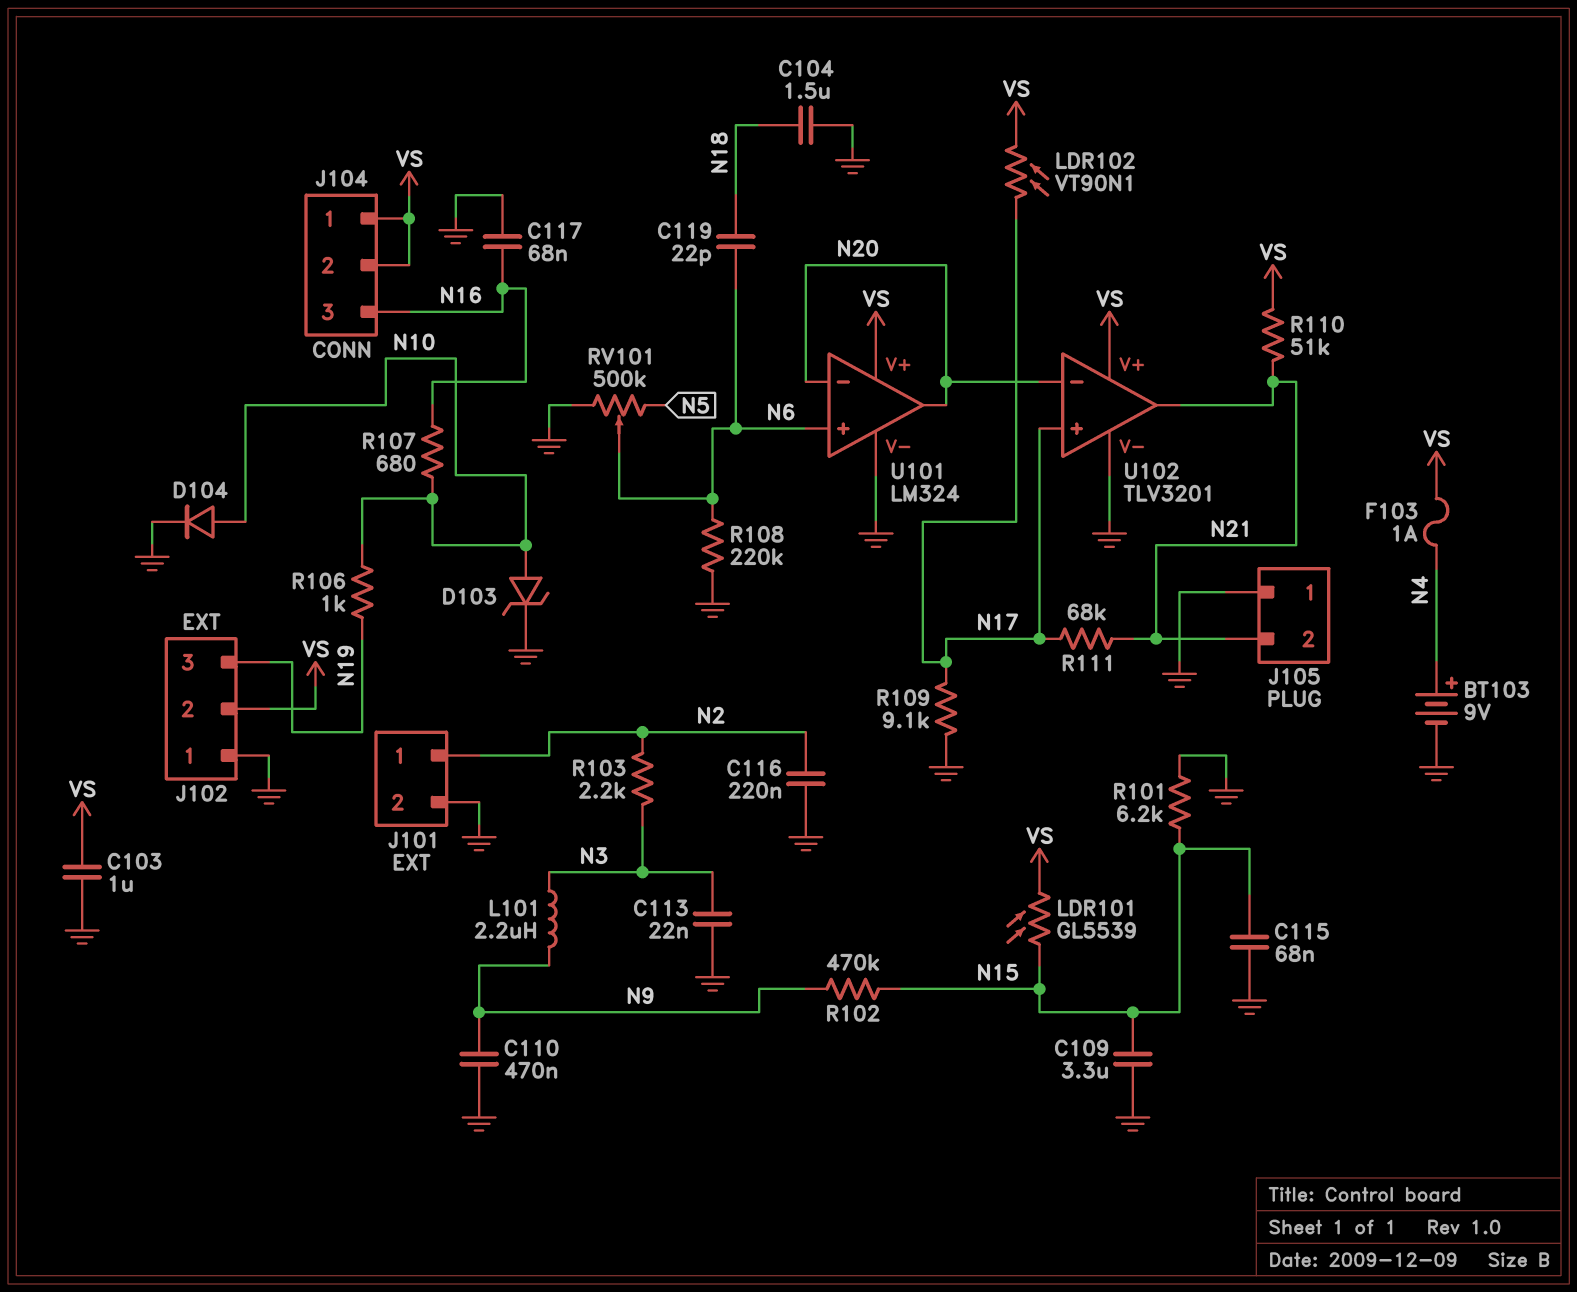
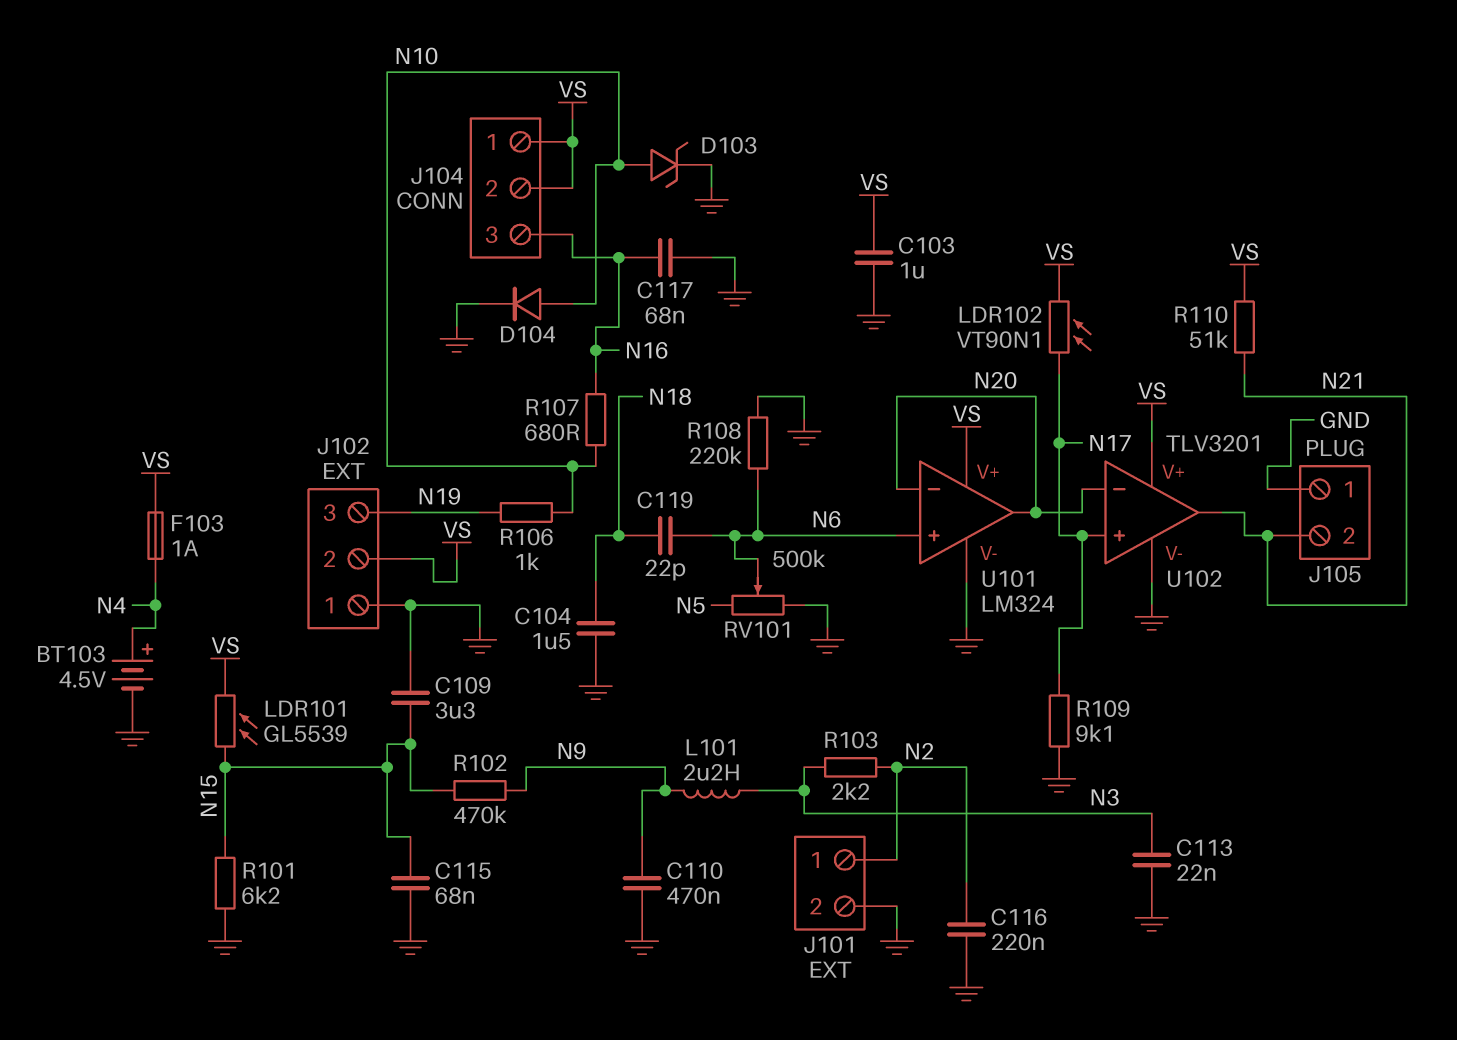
BT103: 9V (plus N4, minus GND) -> 4.5V (plus N4, minus GND)
R111: 68k (N17, N21) -> none

